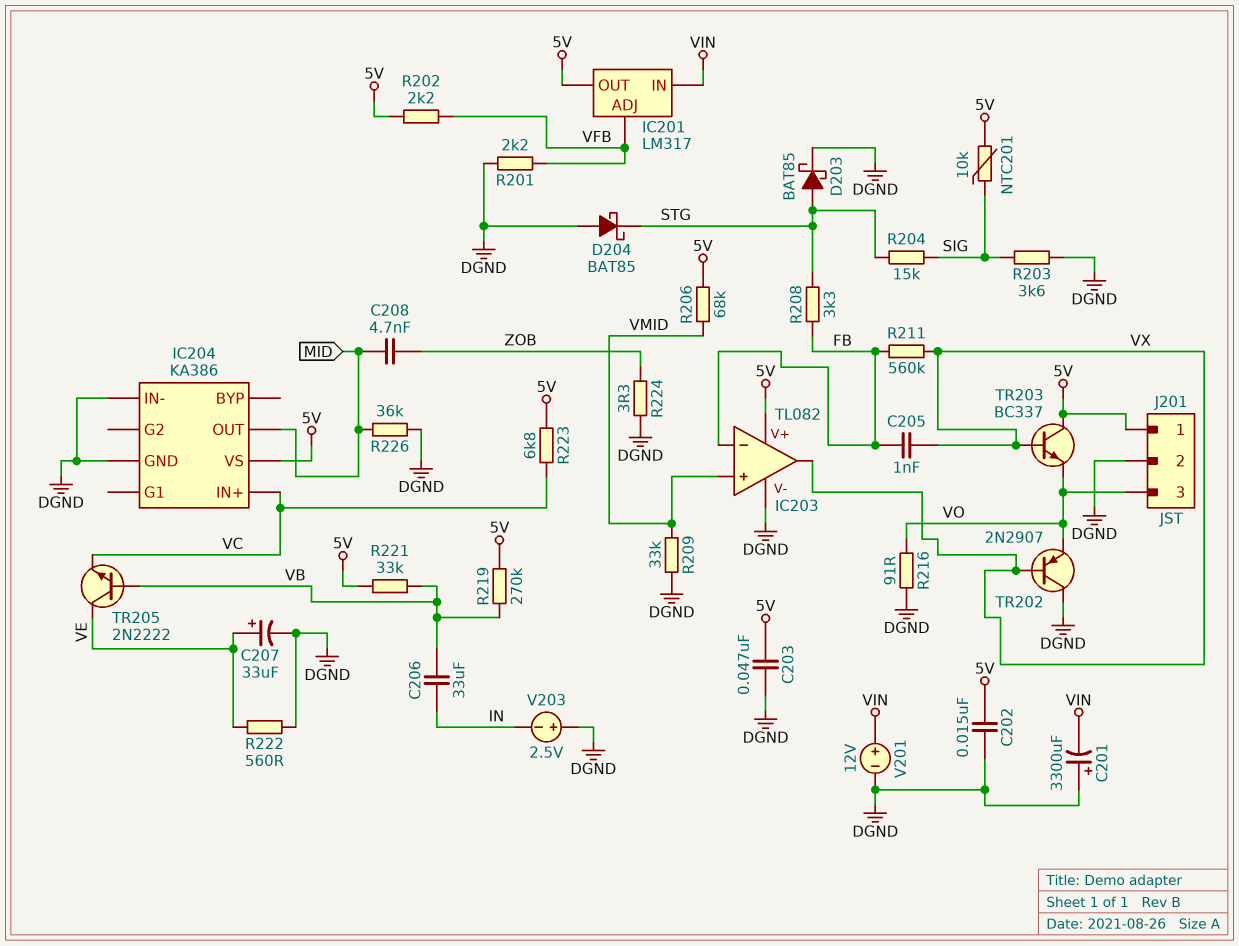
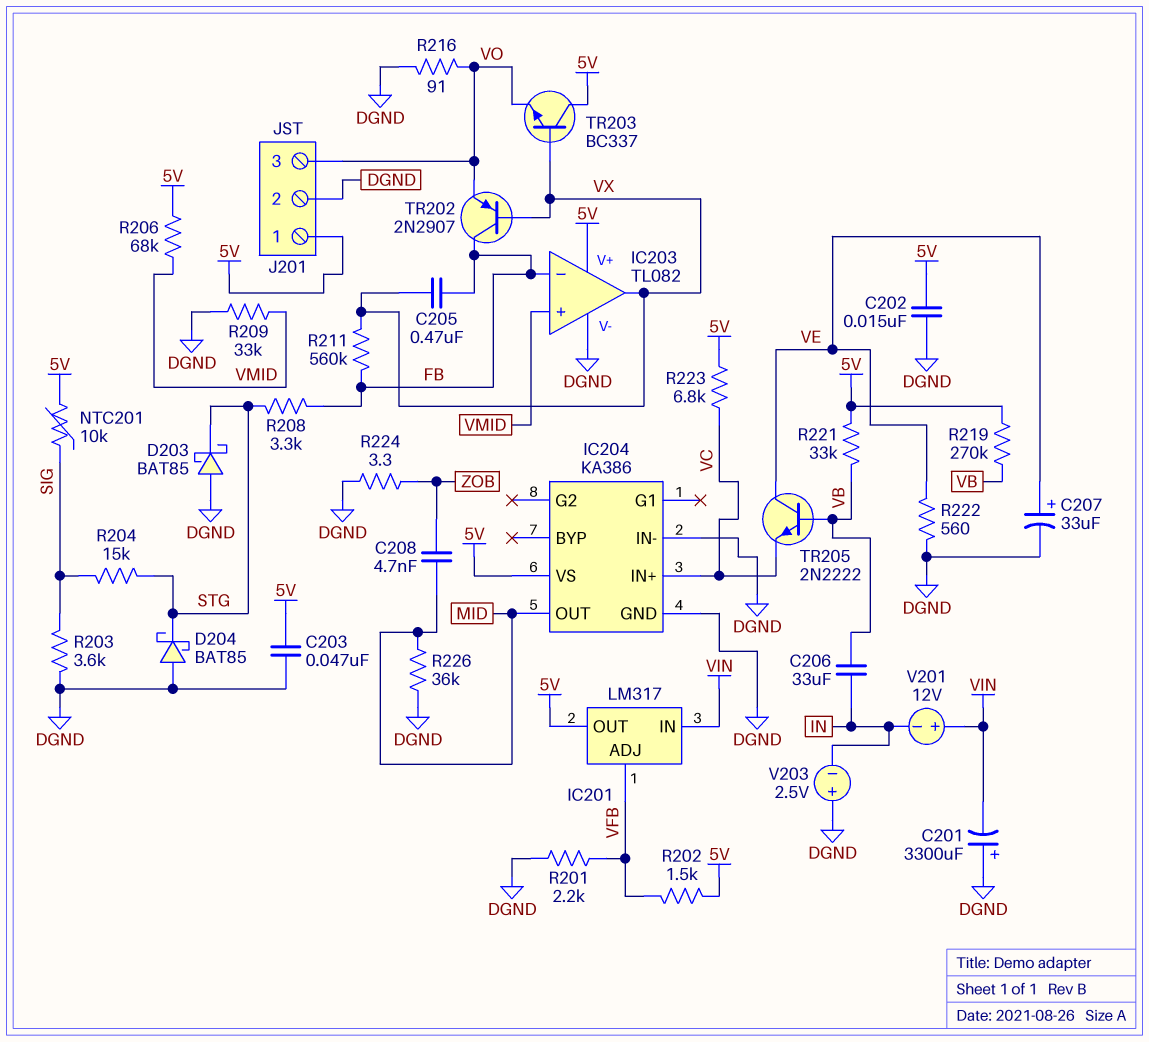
C205: 1nF (FB, VX) -> 470nF (FB, VX)
D203: schottky BAT85 (A STG, K DGND) -> schottky BAT85 (A DGND, K STG)
R202: 2.2k (5V, VFB) -> 1.5k (5V, VFB)
TR202: PNP 2N2907 (B VX, C DGND, E VO) -> PNP 2N2907 (B VX, C FB, E VO)
V201: 12V (plus VIN, minus DGND) -> 12V (plus VIN, minus IN)

